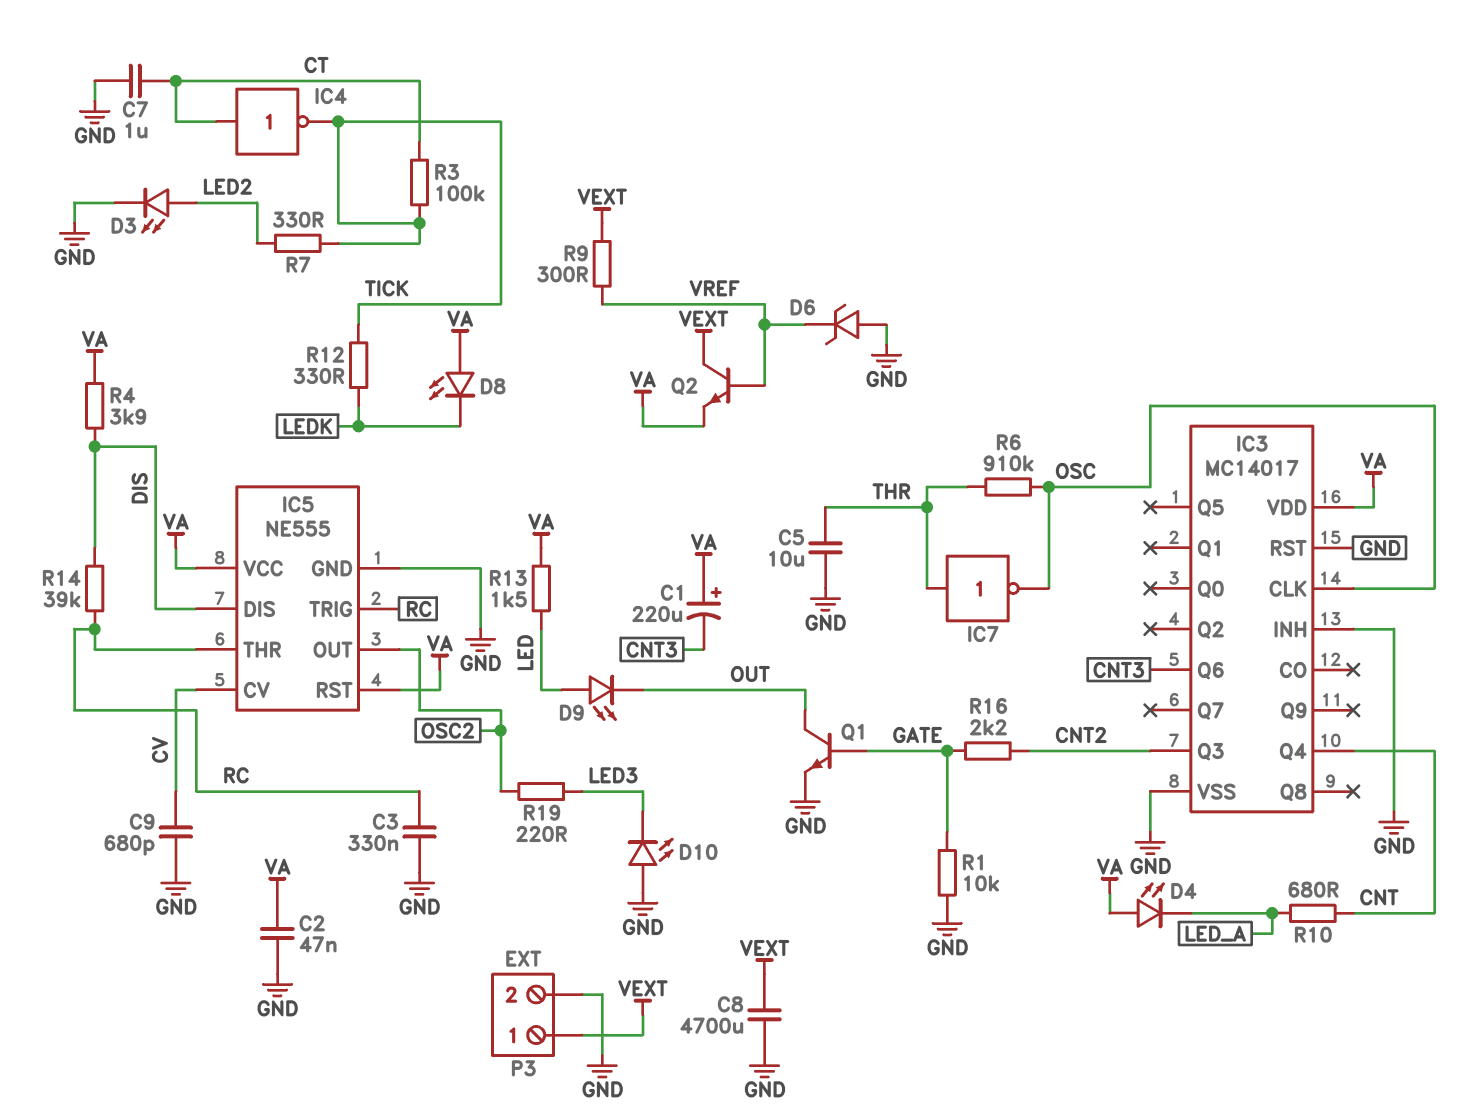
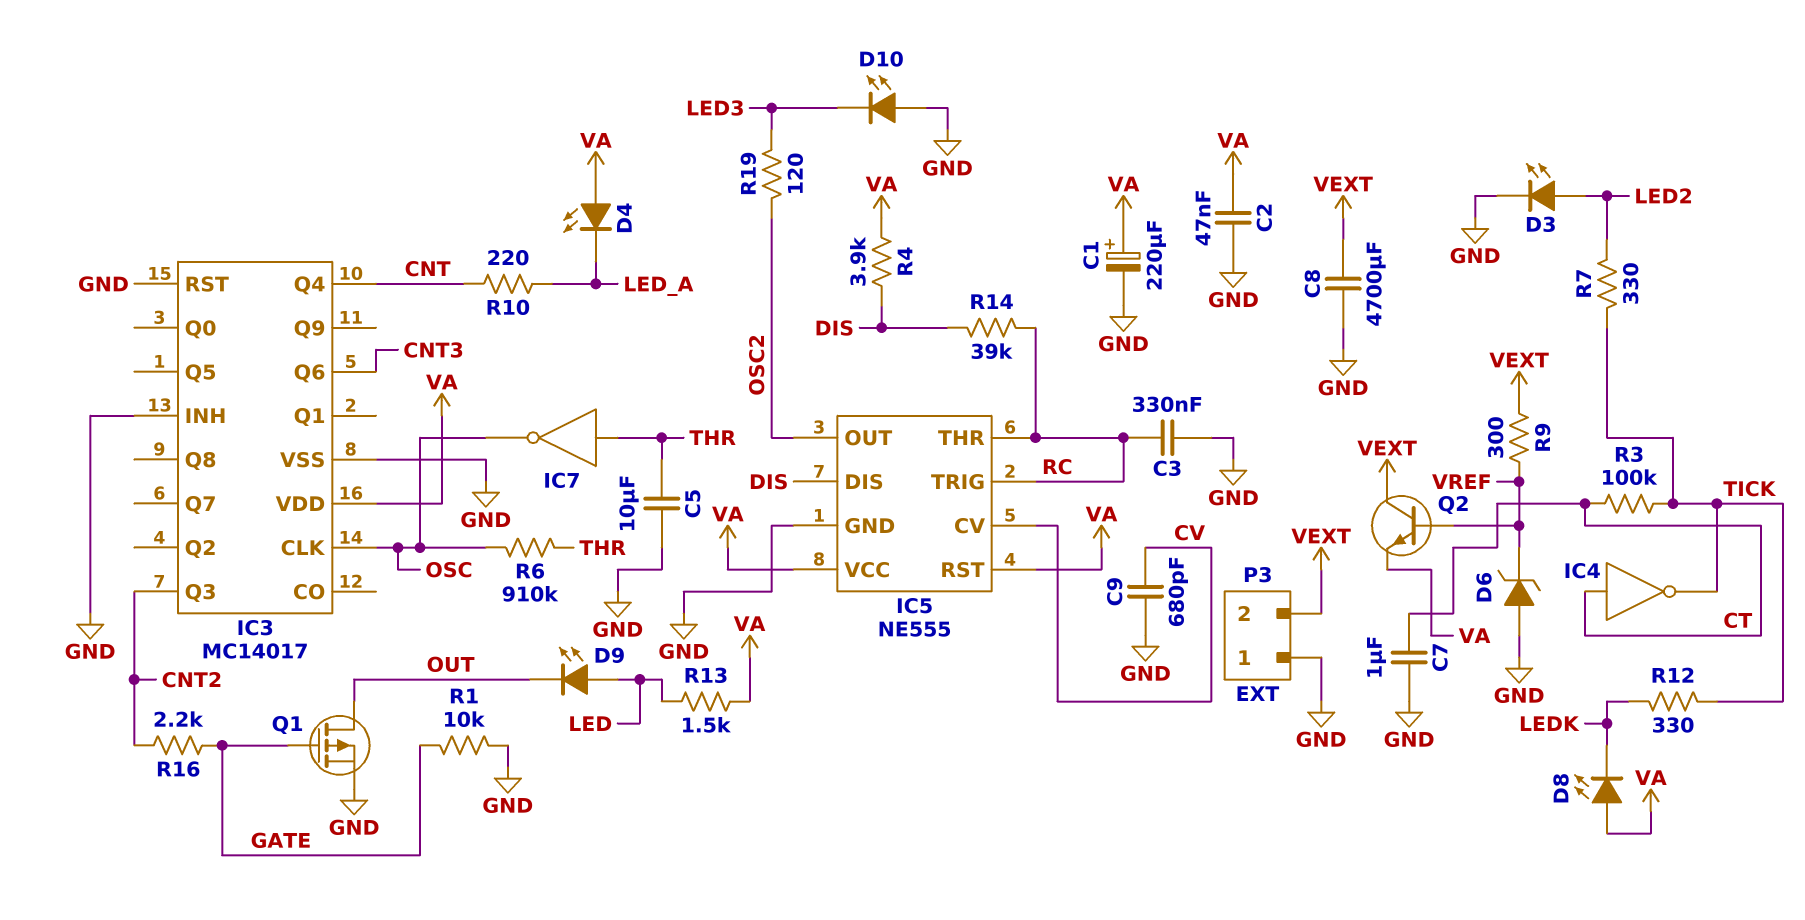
C1: 220uF (plus VA, minus CNT3) -> 220uF (plus VA, minus GND)
P3 pin 1: VEXT -> GND
P3 pin 2: GND -> VEXT
Q1: NPN (B GATE, C OUT, E GND) -> PMOS (G GATE, D OUT, S GND)
R10: 680 (CNT, LED_A) -> 220 (CNT, LED_A)
R19: 220 (LED3, OSC2) -> 120 (LED3, OSC2)

